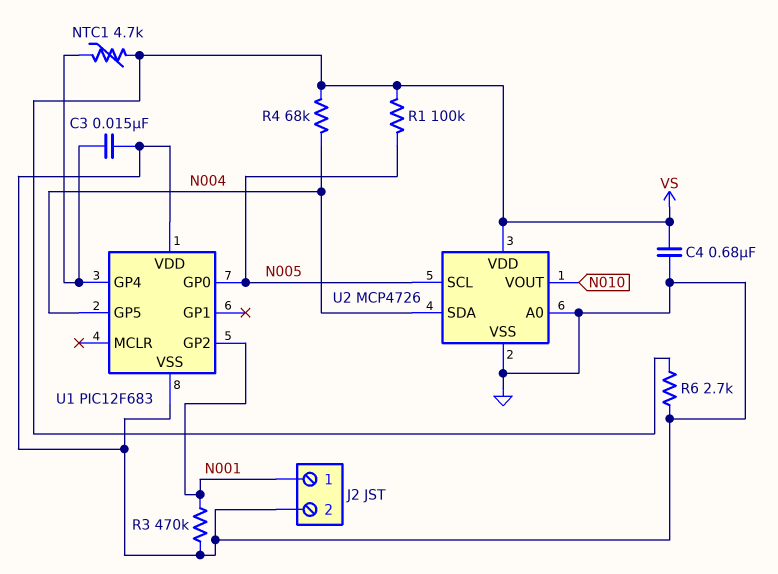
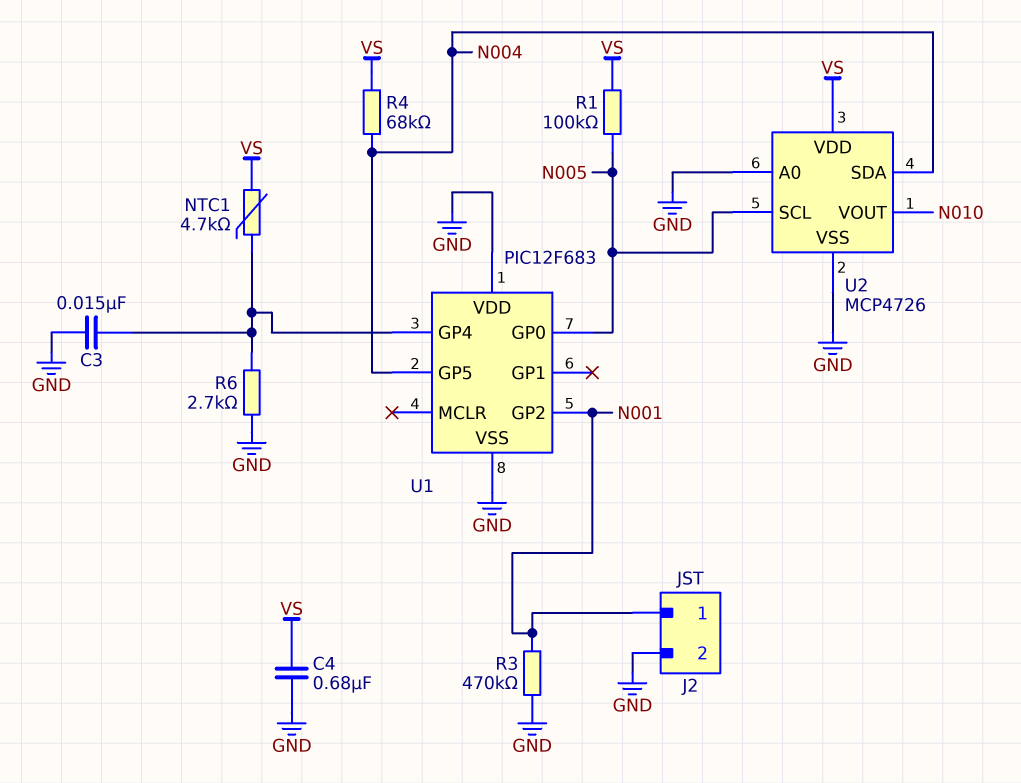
R6: 2.7k (GND, VS) -> 2.7k (GND, U1/GP4)

